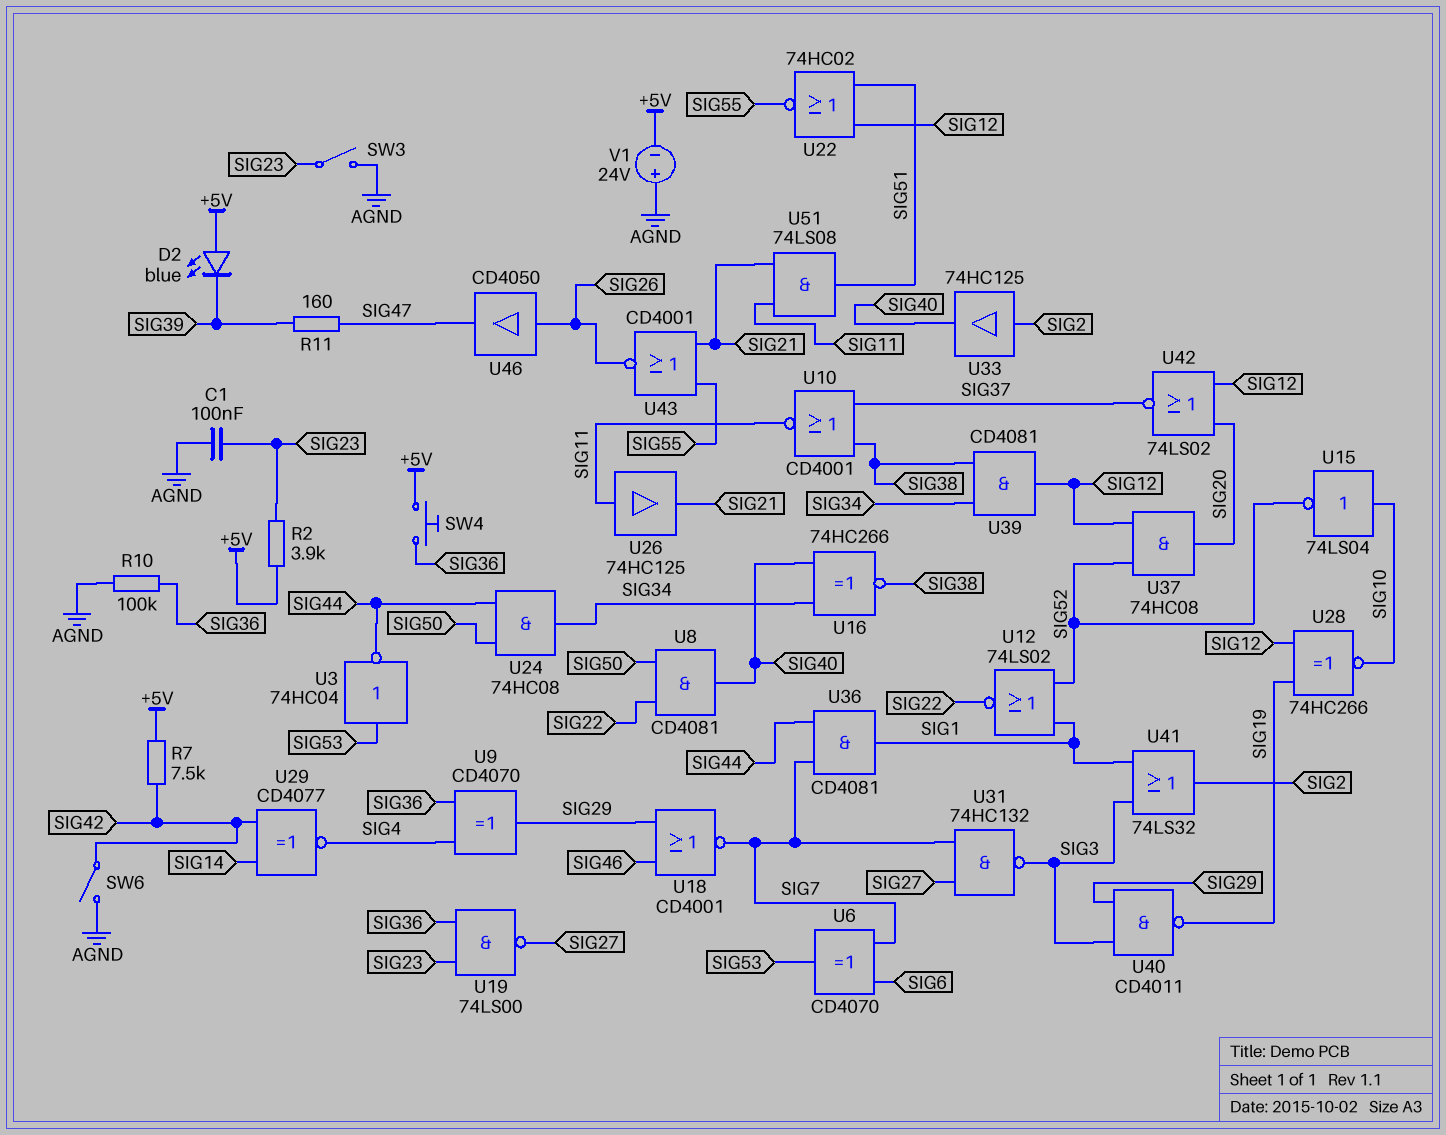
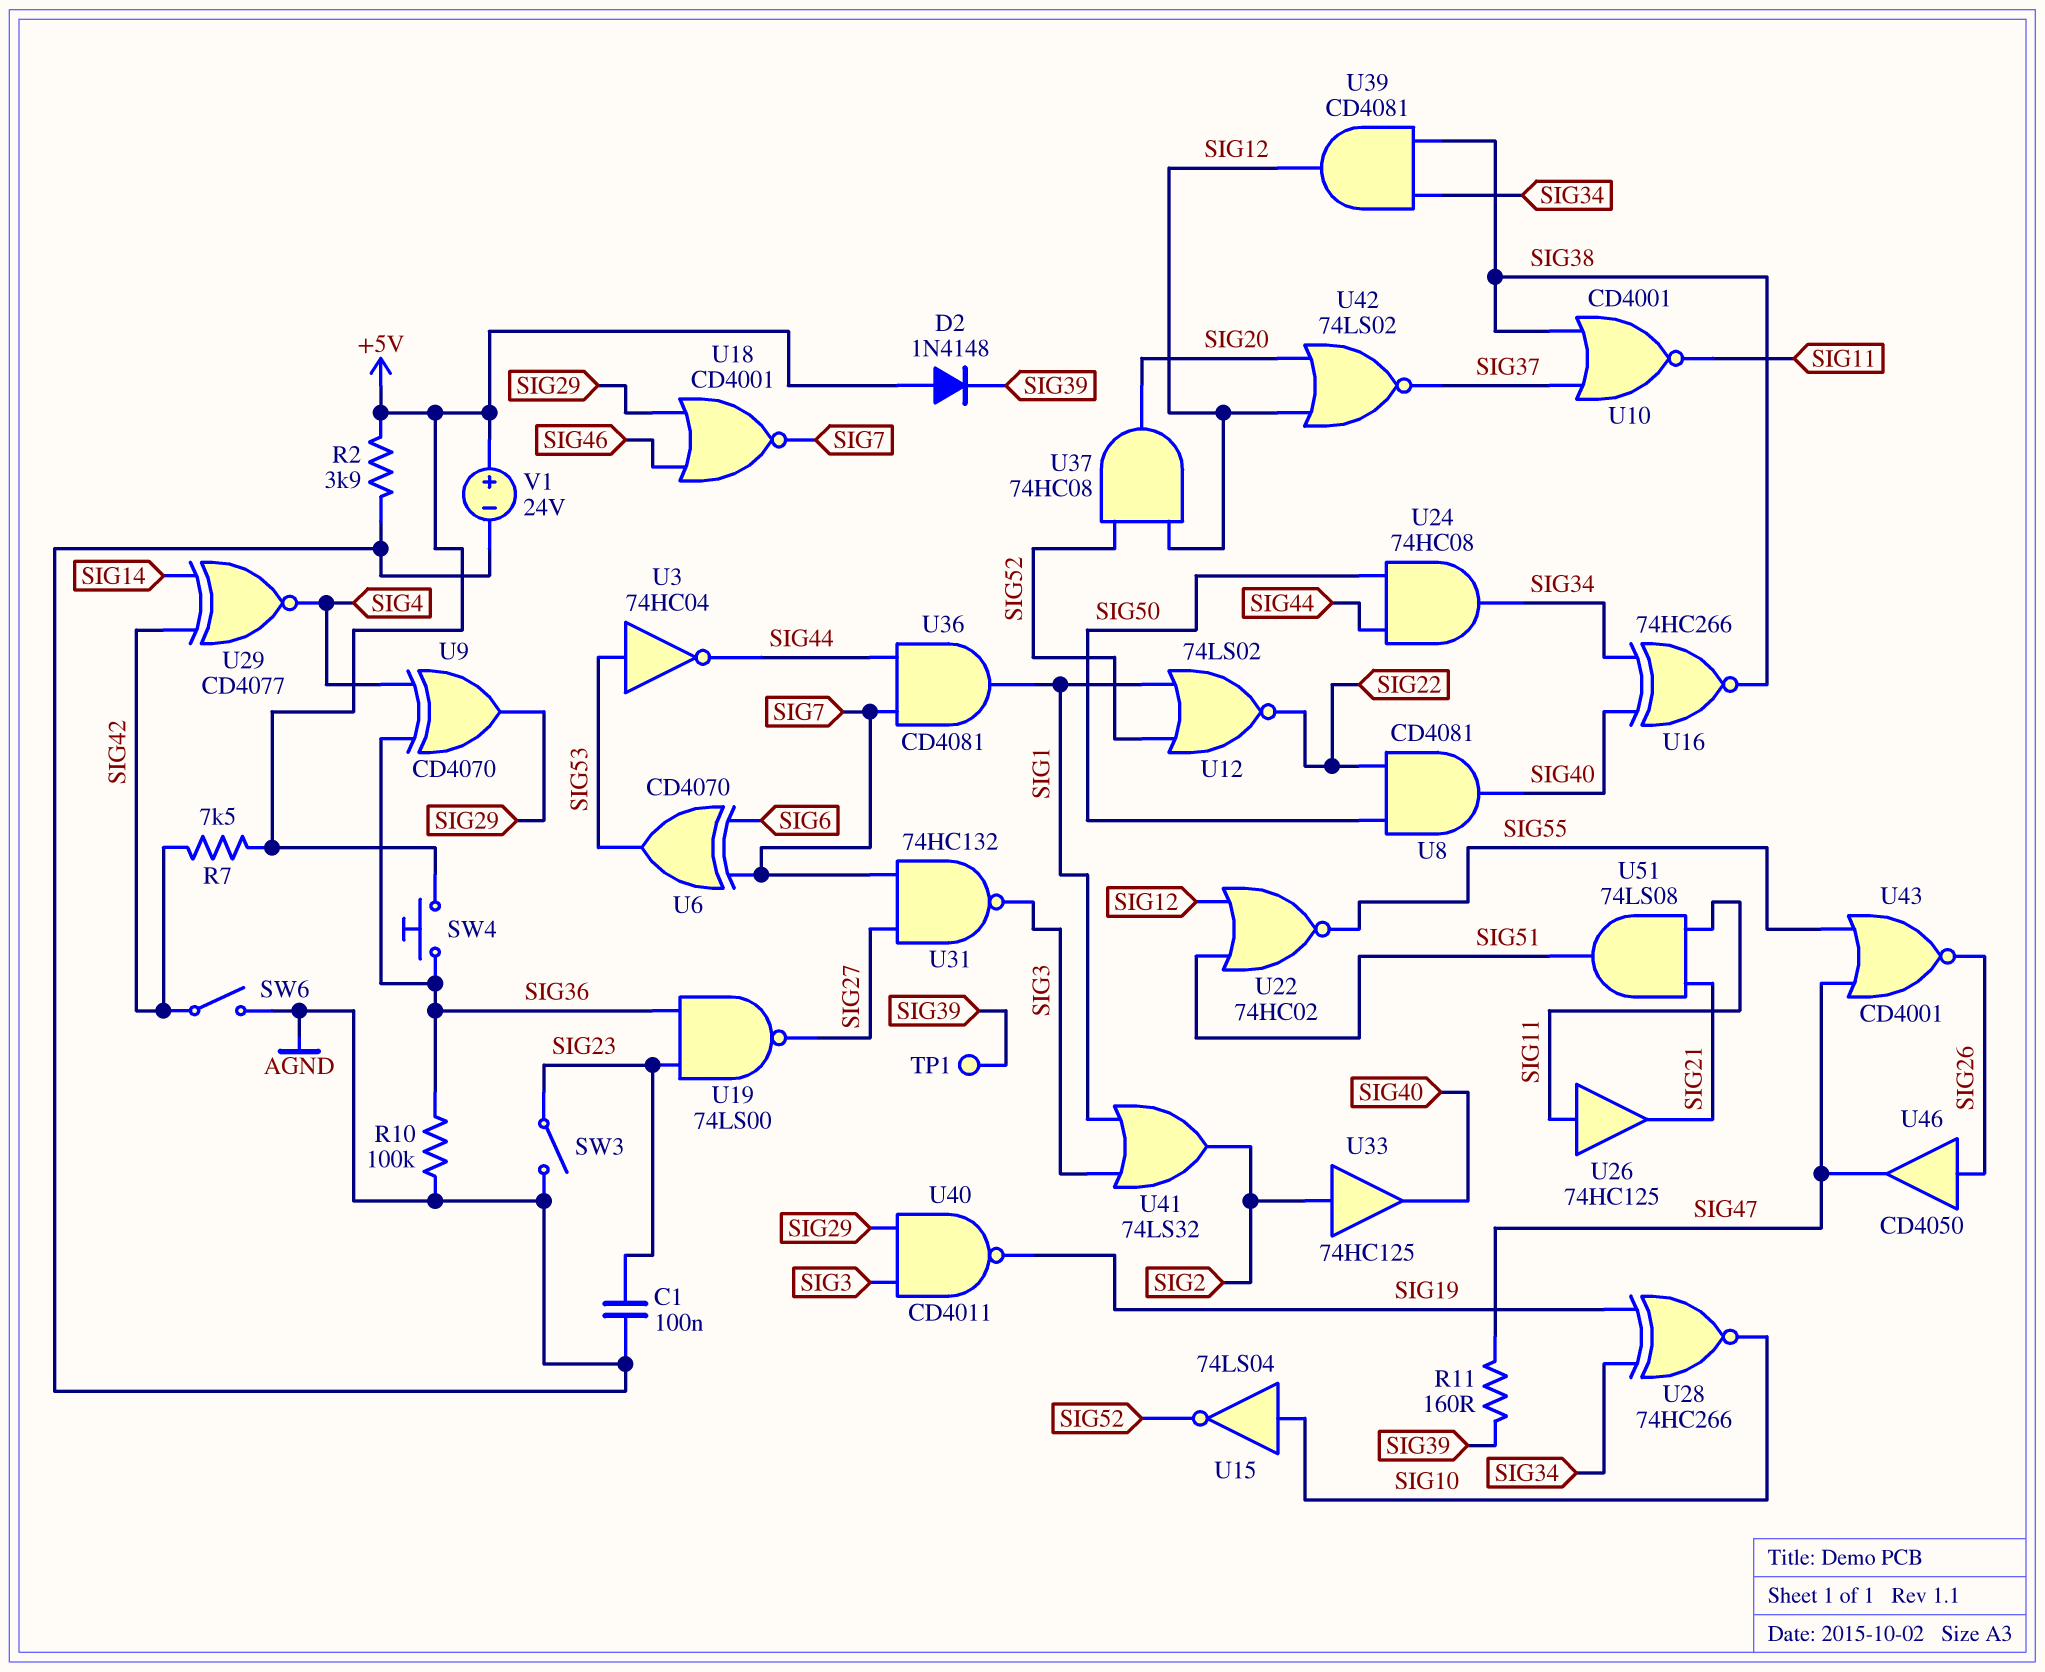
D2: LED blue (A +5V, K SIG39) -> diode 1N4148 (A +5V, K SIG39)
R2: 3.9k (+5V, SIG23) -> 3.9k (+5V, AGND)
TP1: none -> test point (SIG39)
U28: XNOR 74HC266 (in SIG12, in SIG19, out SIG10) -> XNOR 74HC266 (in SIG19, in SIG34, out SIG10)
U43: NOR CD4001 (in SIG21, in SIG55, out SIG26) -> NOR CD4001 (in SIG47, in SIG55, out SIG26)
V1: 24V (plus AGND, minus +5V) -> 24V (plus +5V, minus AGND)

